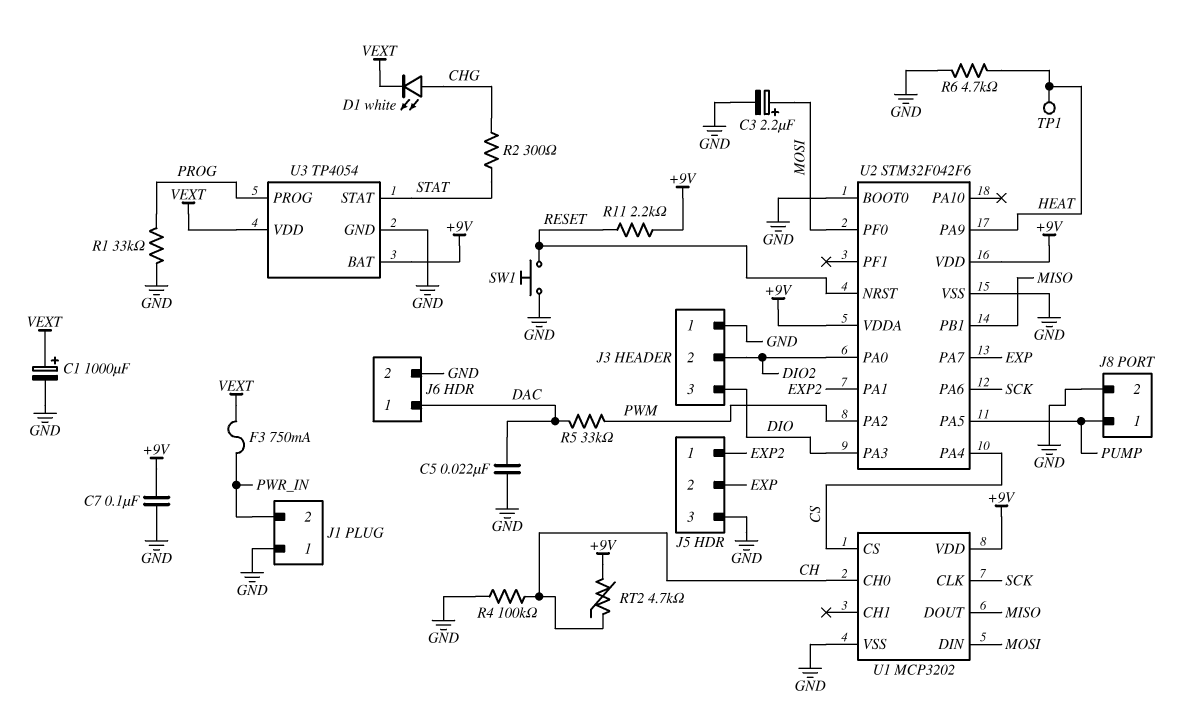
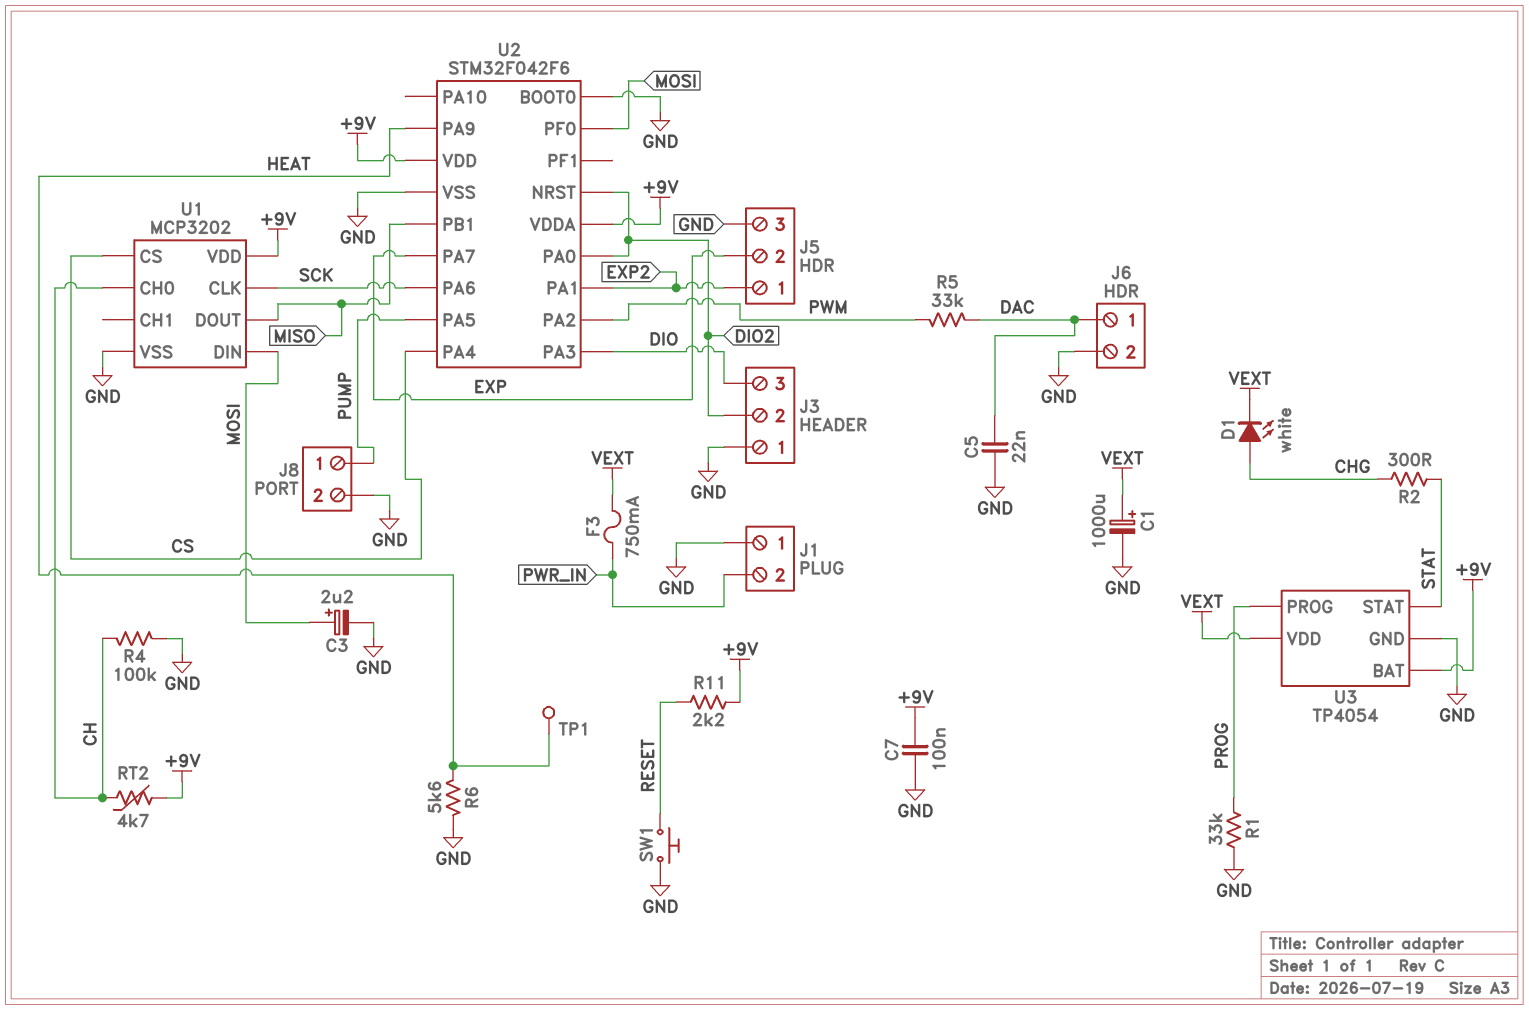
R6: 4.7k (GND, HEAT) -> 5.6k (GND, HEAT)
U2 pin NRST: RESET -> DIO2

